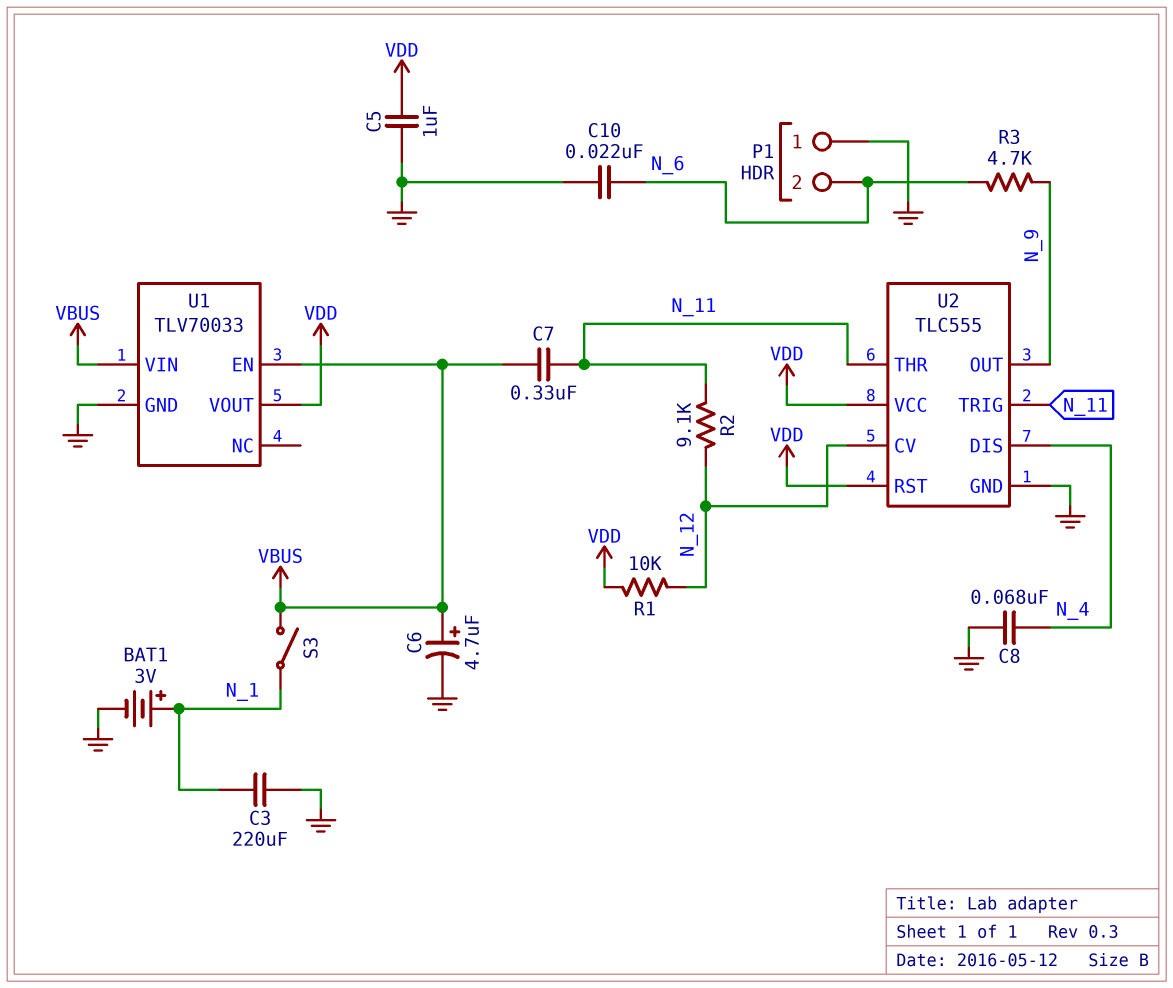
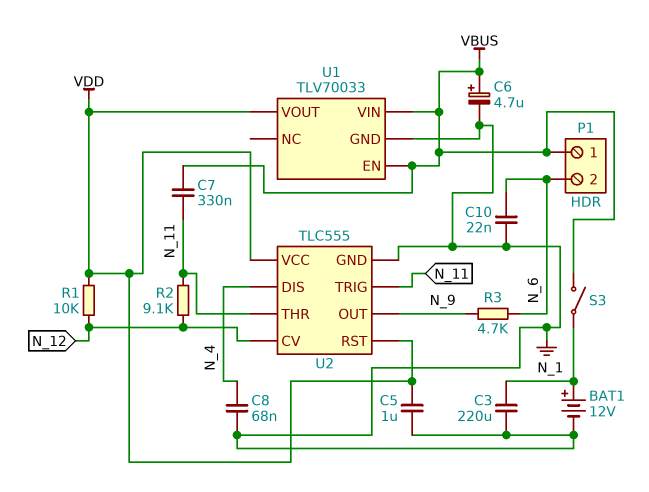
BAT1: 3V (plus N_1, minus GND) -> 12V (plus N_1, minus GND)
P1 pin 1: GND -> VBUS

